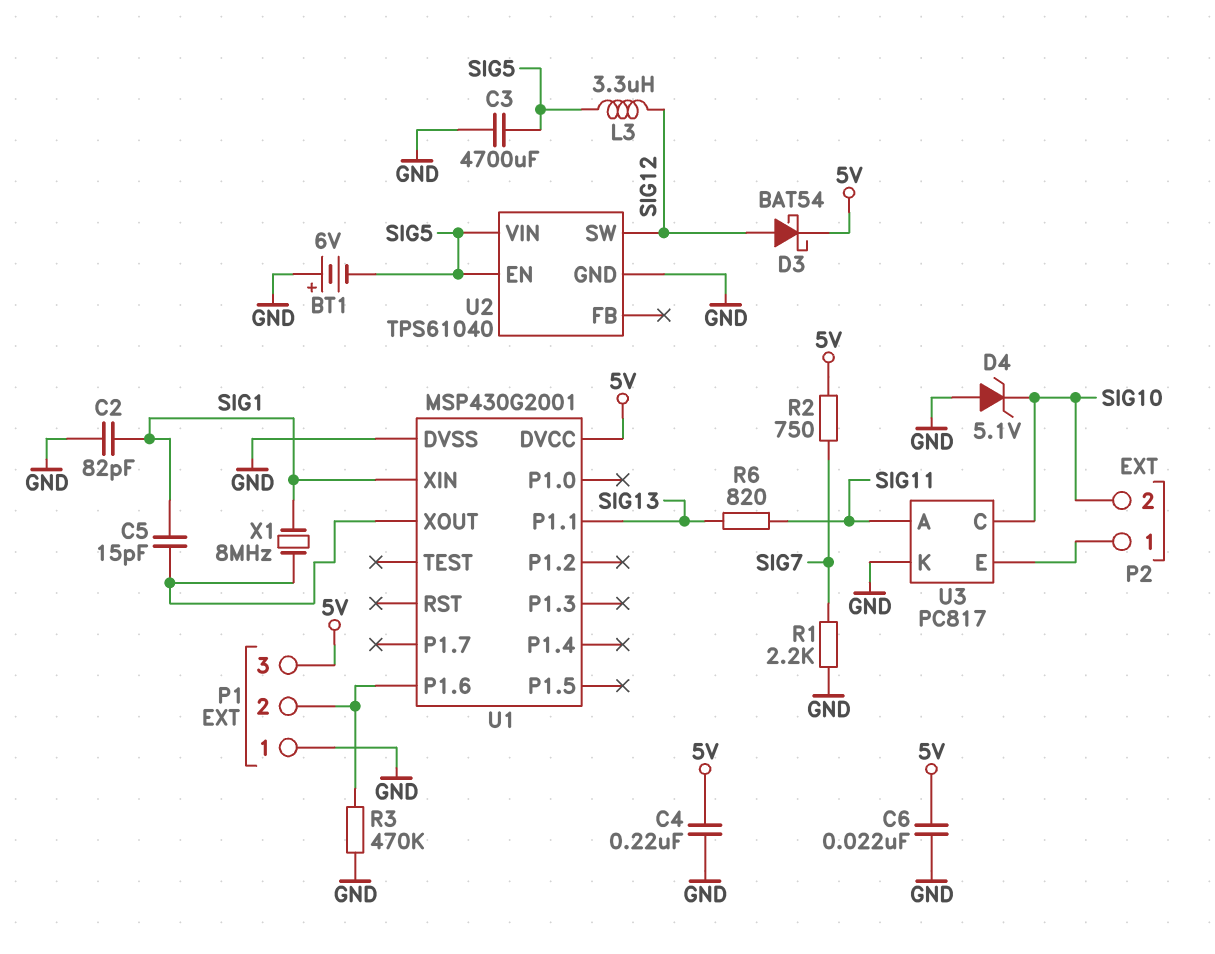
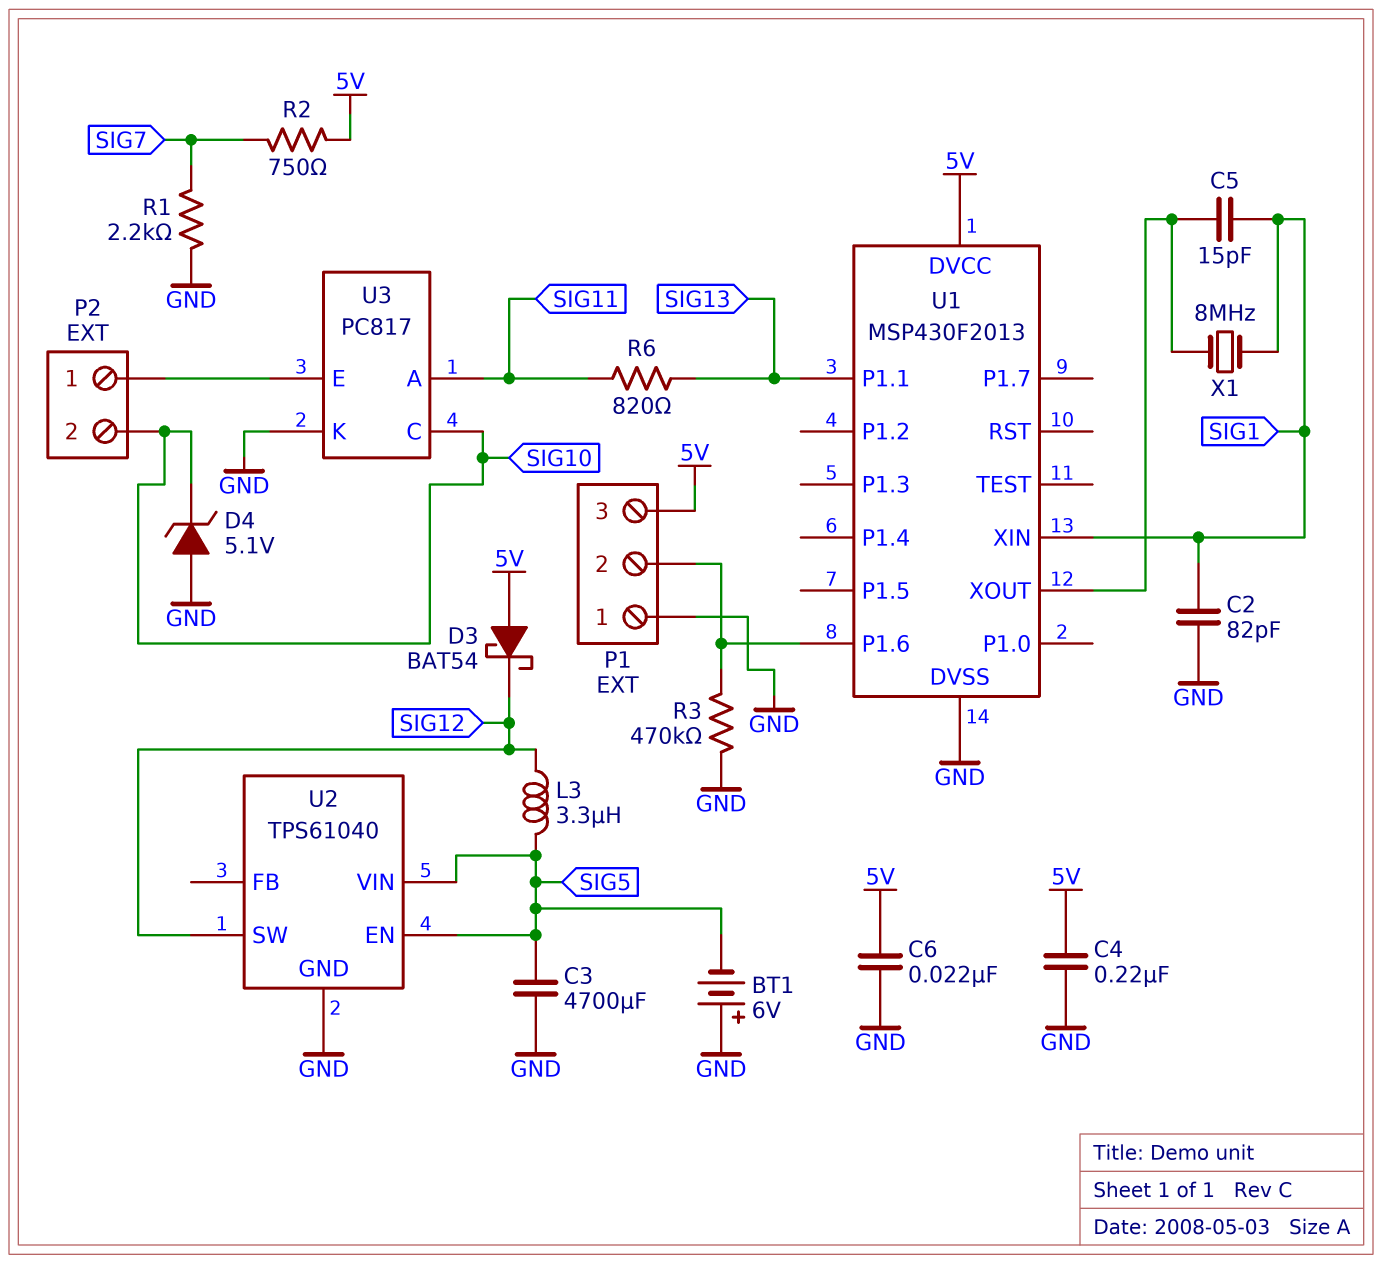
D3: schottky BAT54 (A SIG12, K 5V) -> schottky BAT54 (A 5V, K SIG12)
U1: MSP430G2001 -> MSP430F2013

